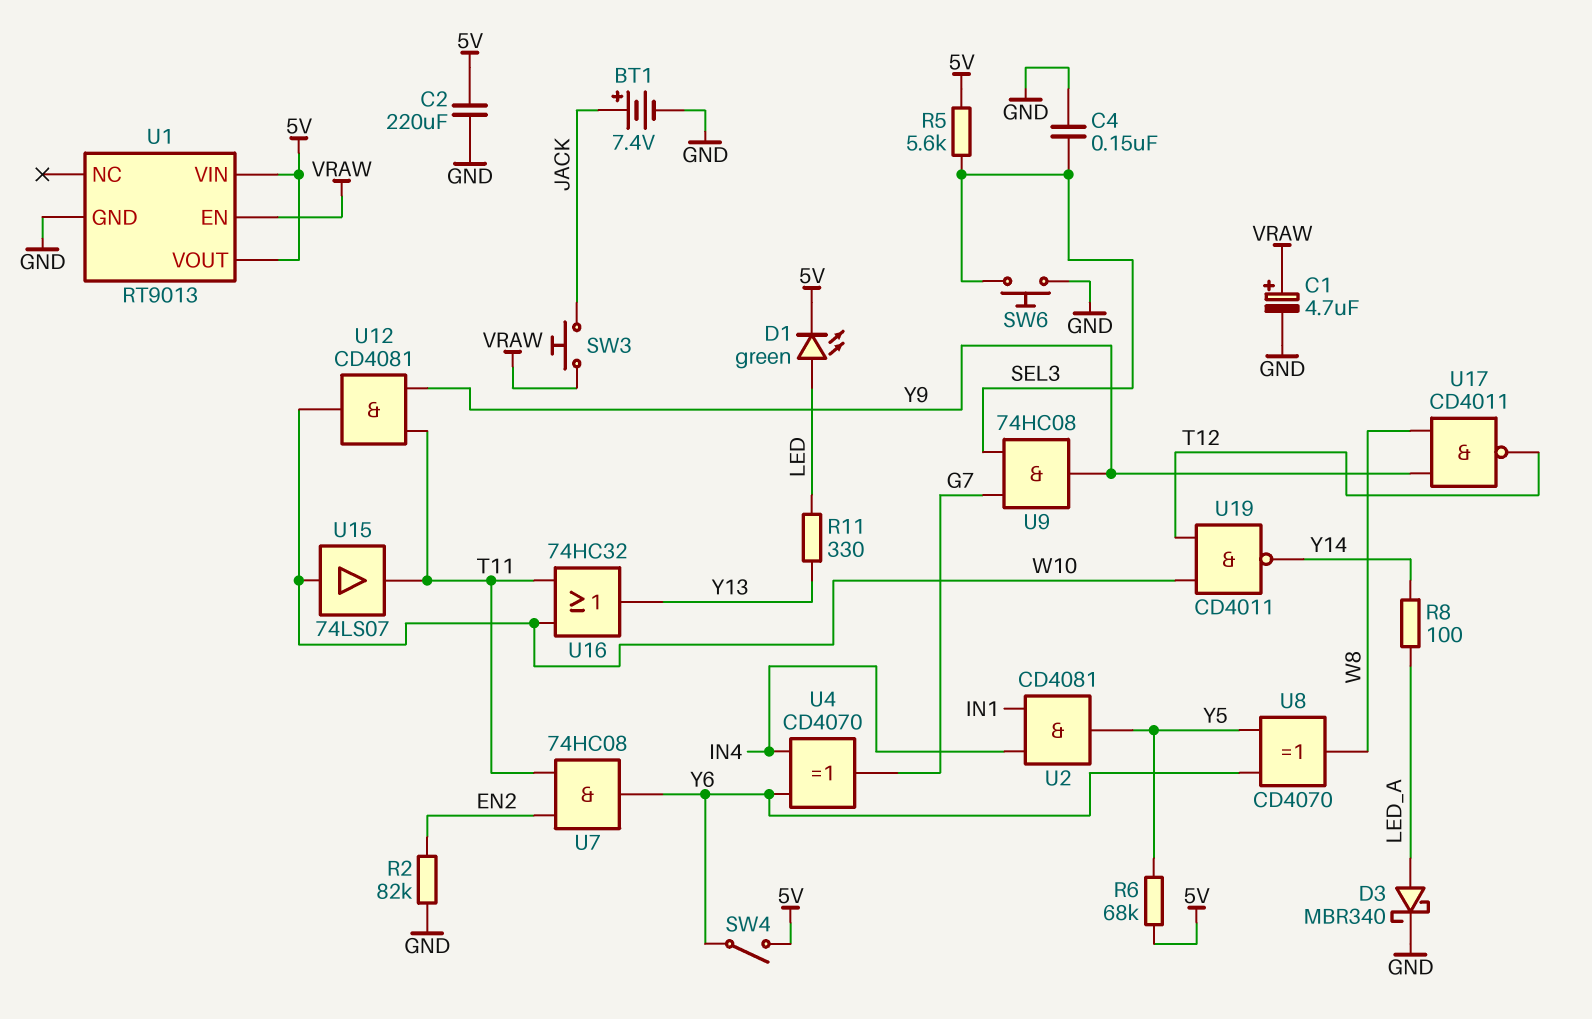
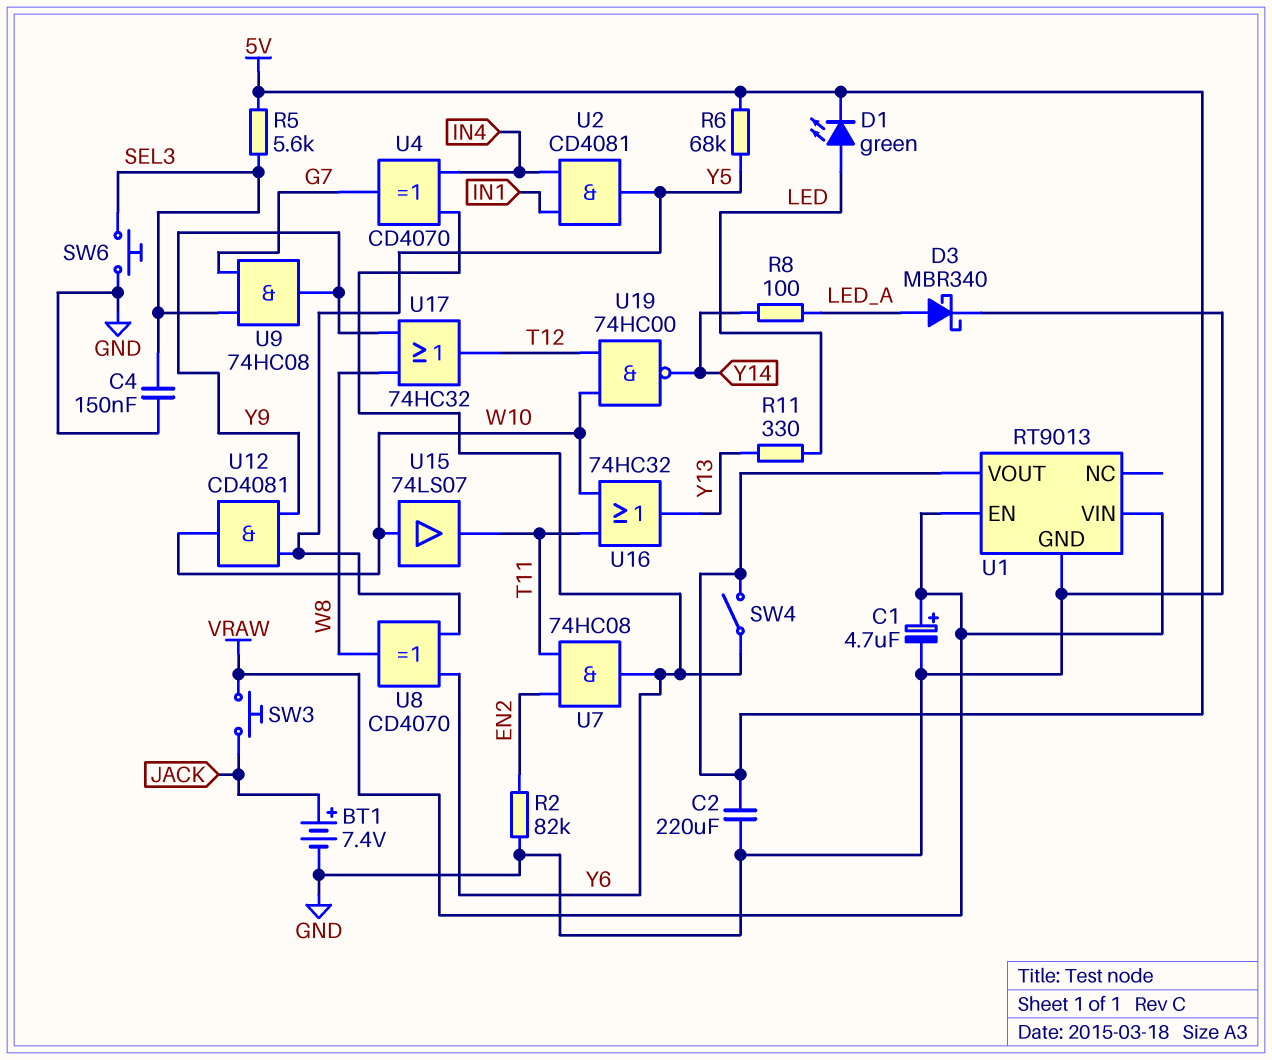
U1 pin VIN: 5V -> VRAW
U12: AND CD4081 (in T11, in Y9, out W10) -> AND CD4081 (in Y5, in Y9, out W10)
U17: NAND CD4011 (in W8, in Y9, out T12) -> OR 74HC32 (in W8, in Y9, out T12)
U19: NAND CD4011 (in T12, in W10, out Y14) -> NAND 74HC00 (in T12, in W10, out Y14)

